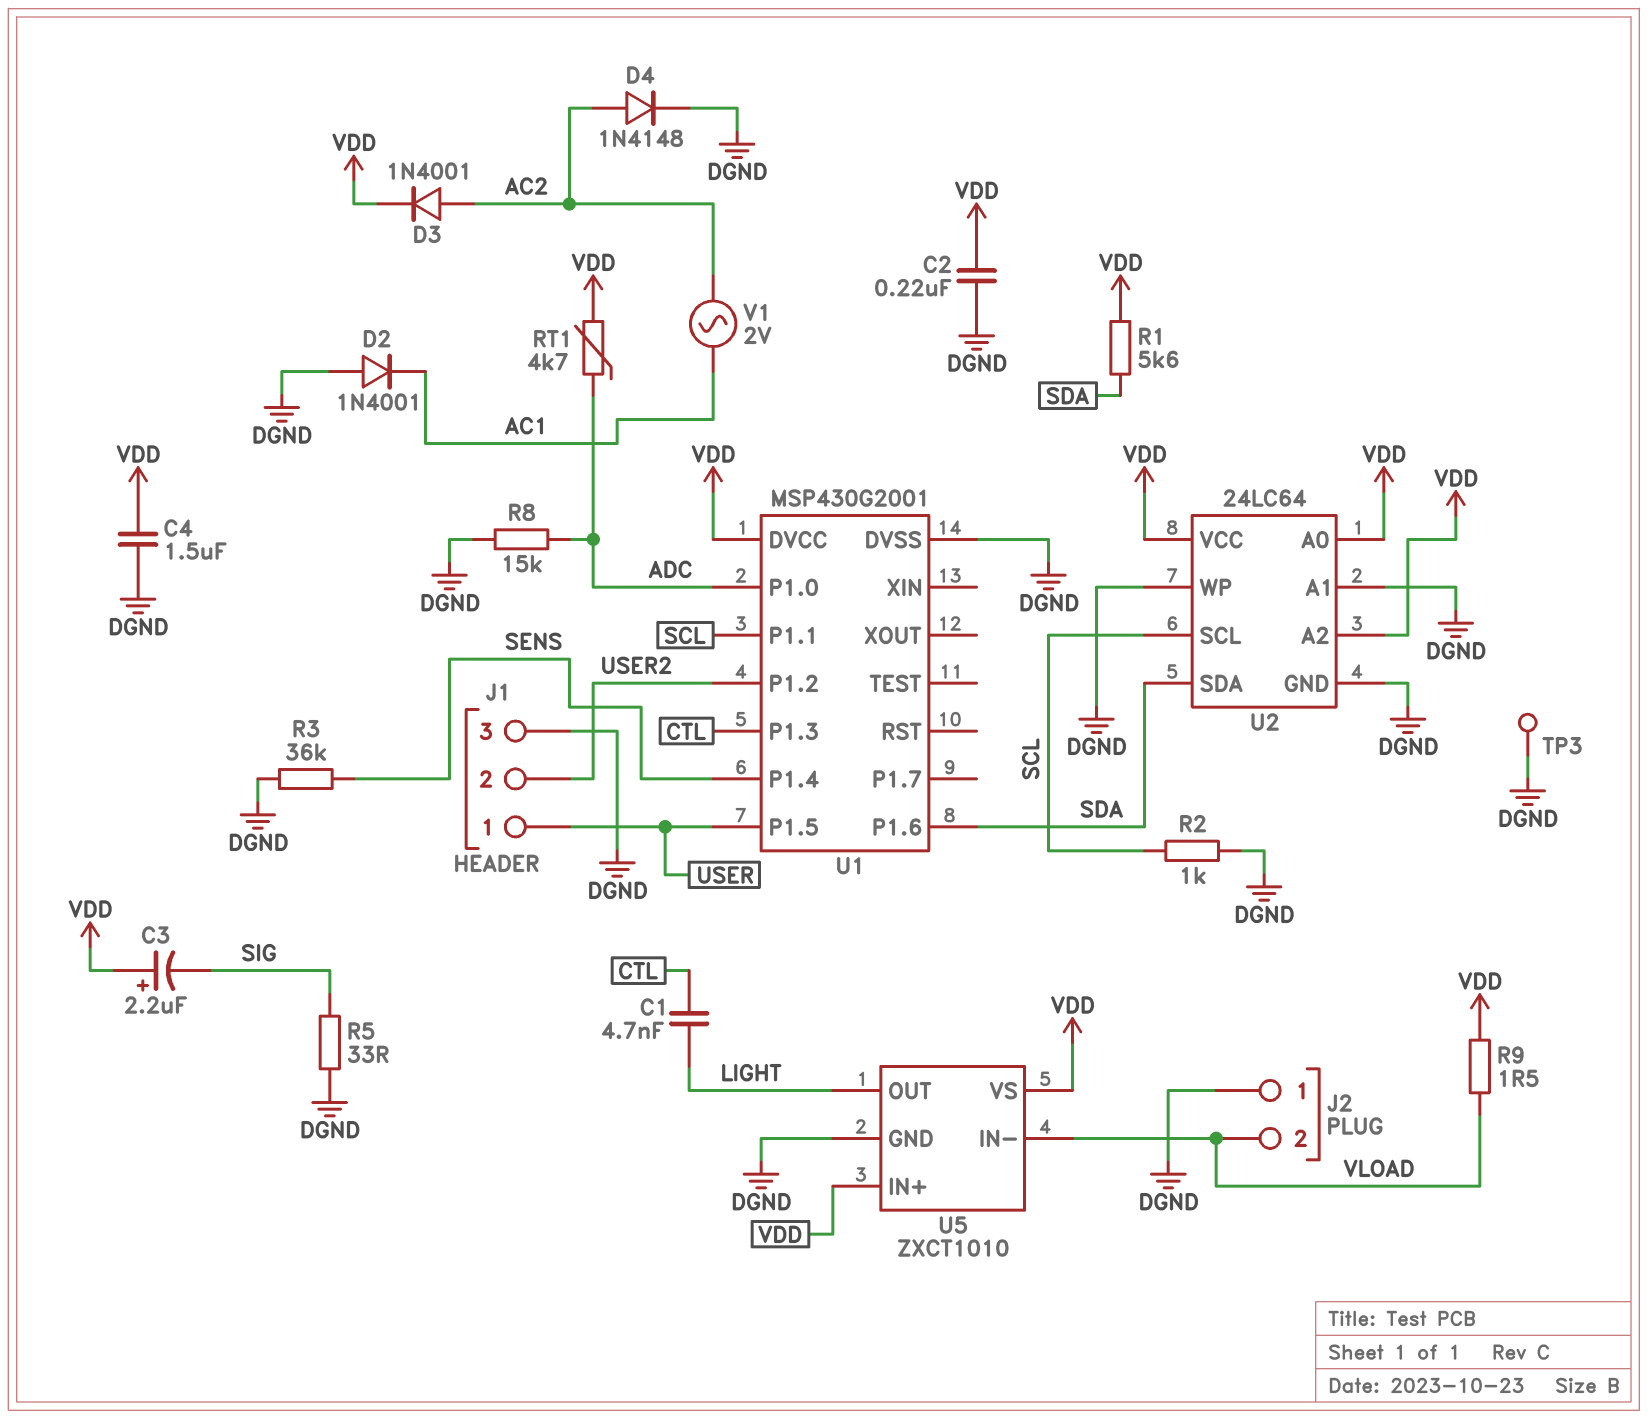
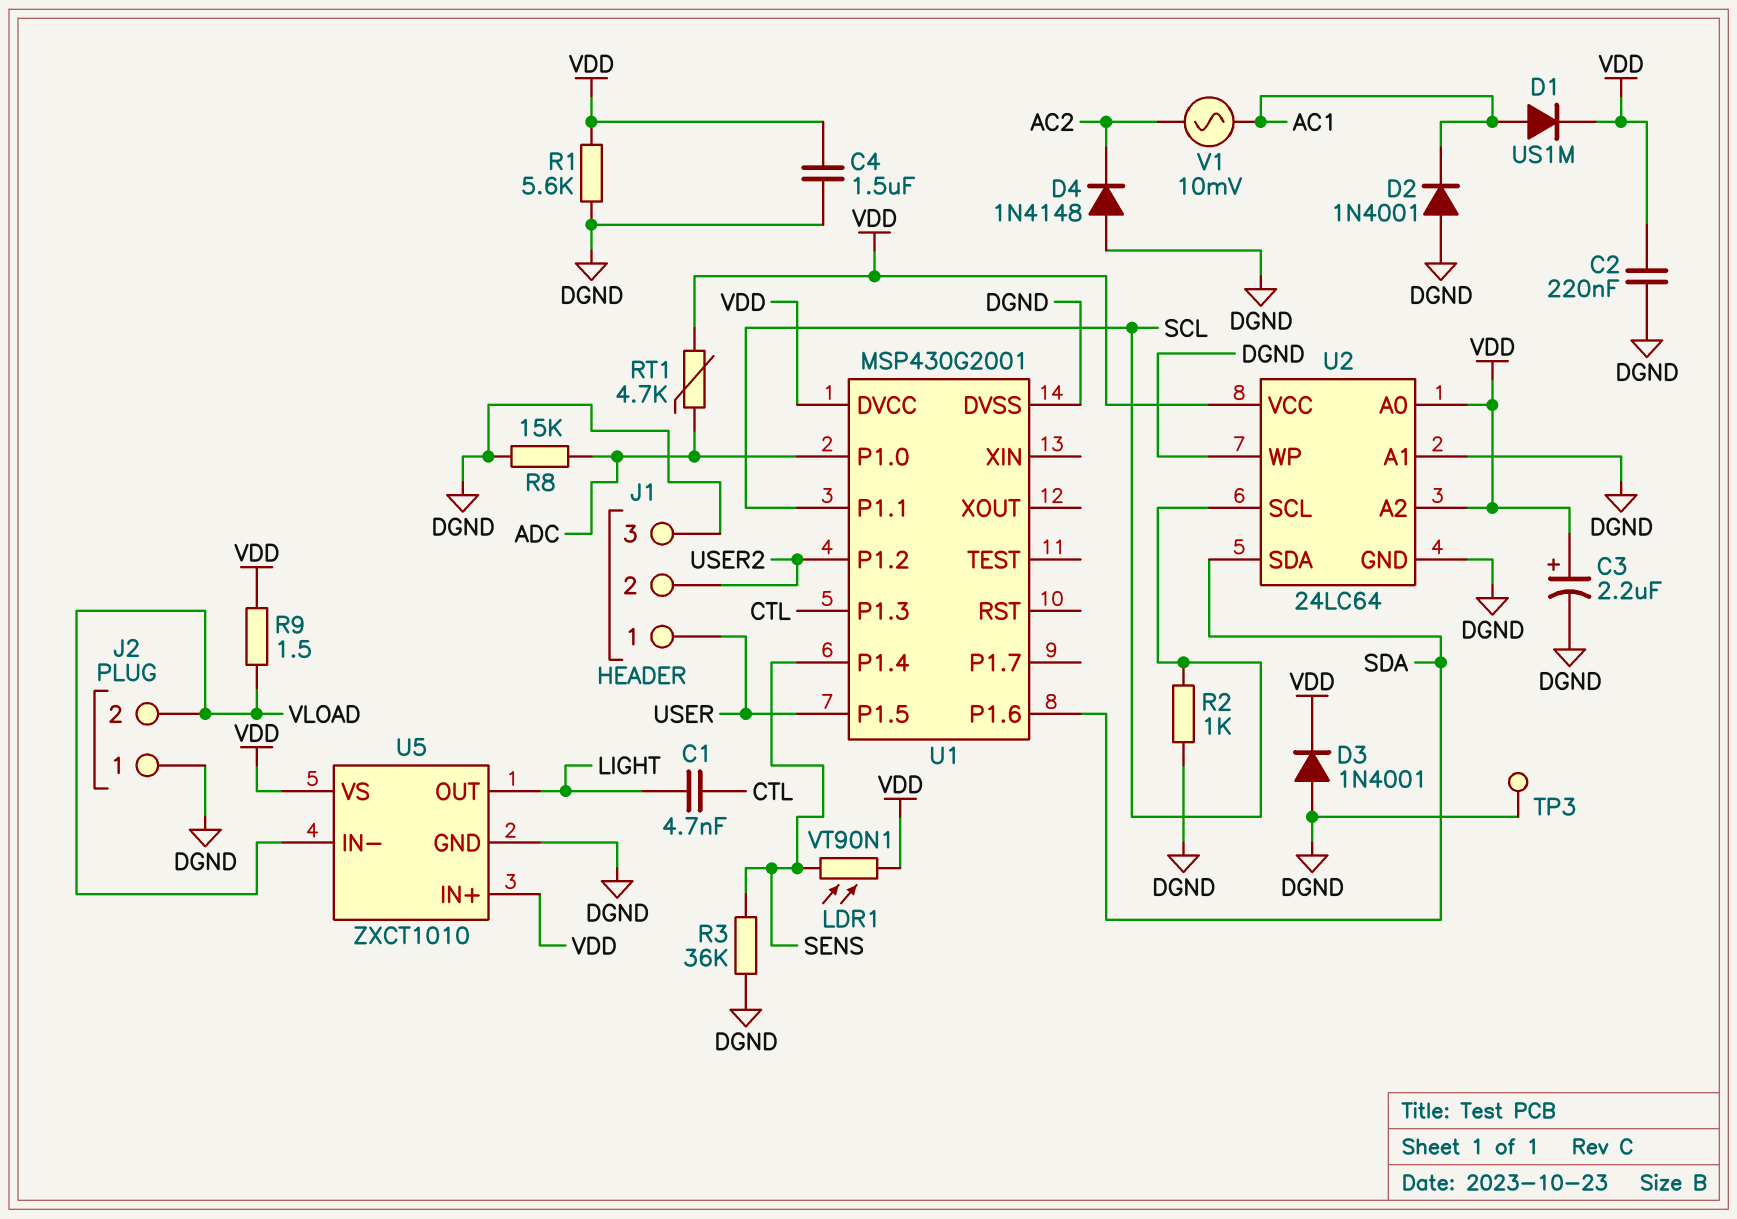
C3: 2.2uF (plus VDD, minus SIG) -> 2.2uF (plus VDD, minus DGND)
D1: none -> diode US1M (A AC1, K VDD)
D3: diode 1N4001 (A AC2, K VDD) -> diode 1N4001 (A DGND, K VDD)
D4: diode 1N4148 (A AC2, K DGND) -> diode 1N4148 (A DGND, K AC2)
LDR1: none -> VT90N1 (SENS, VDD)
R1: 5.6k (SDA, VDD) -> 5.6k (DGND, VDD)
R5: 33 (DGND, SIG) -> none
V1: AC 2V (AC1, AC2) -> AC 10mV (AC1, AC2)

